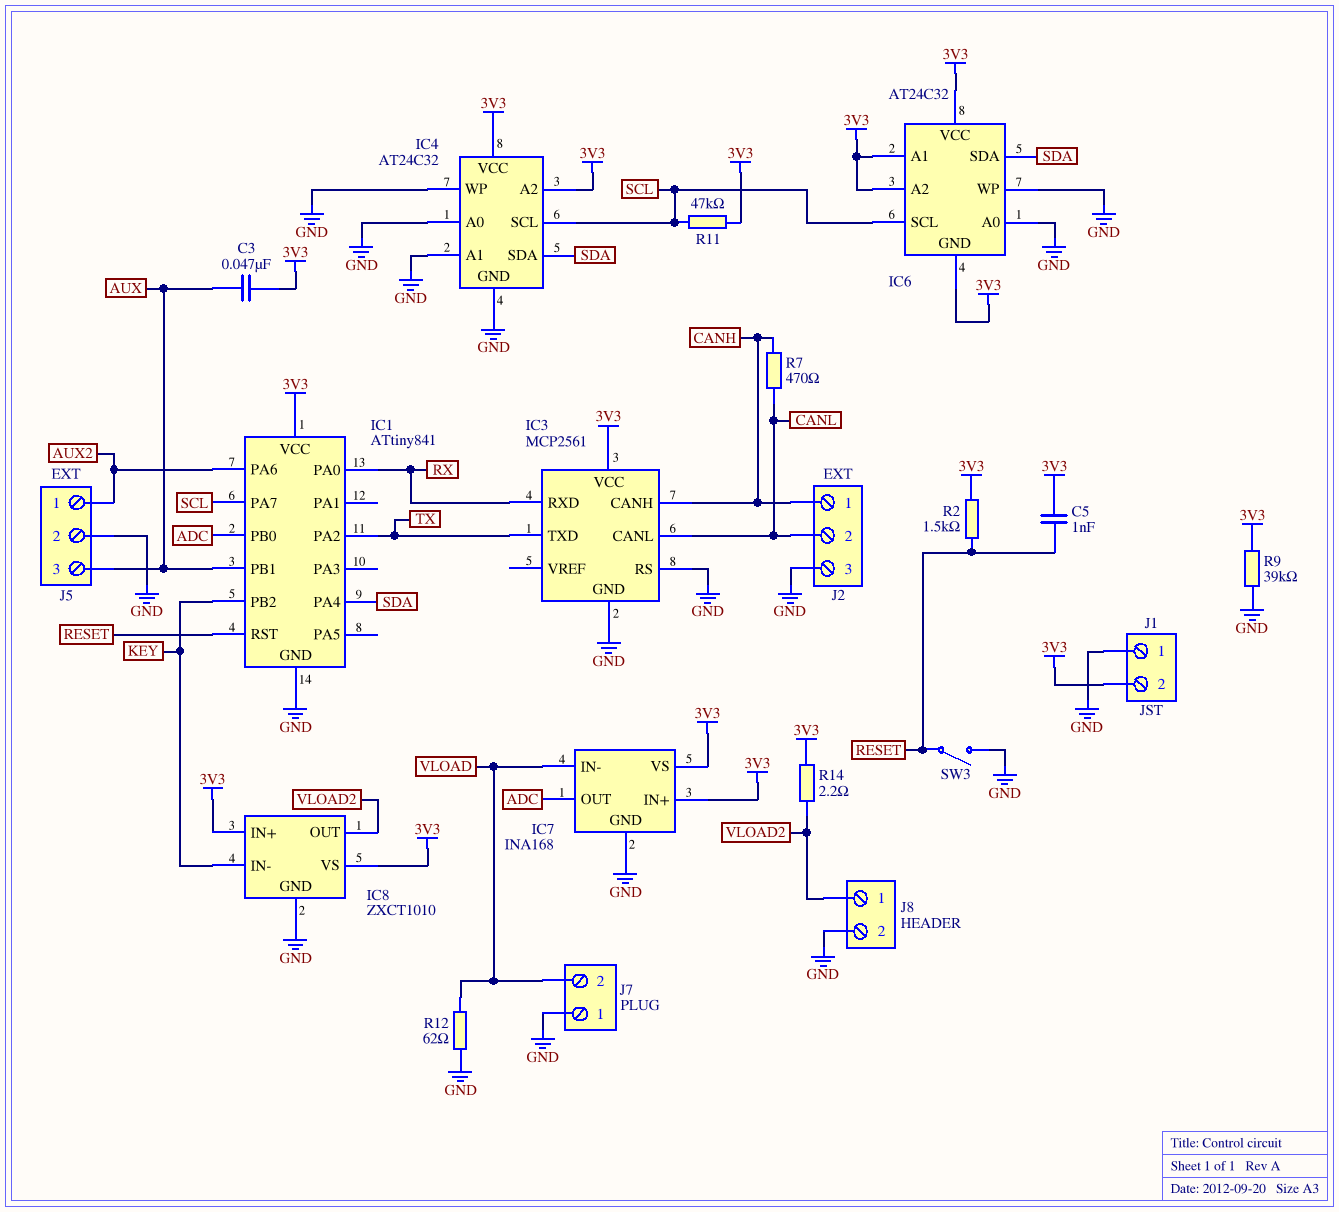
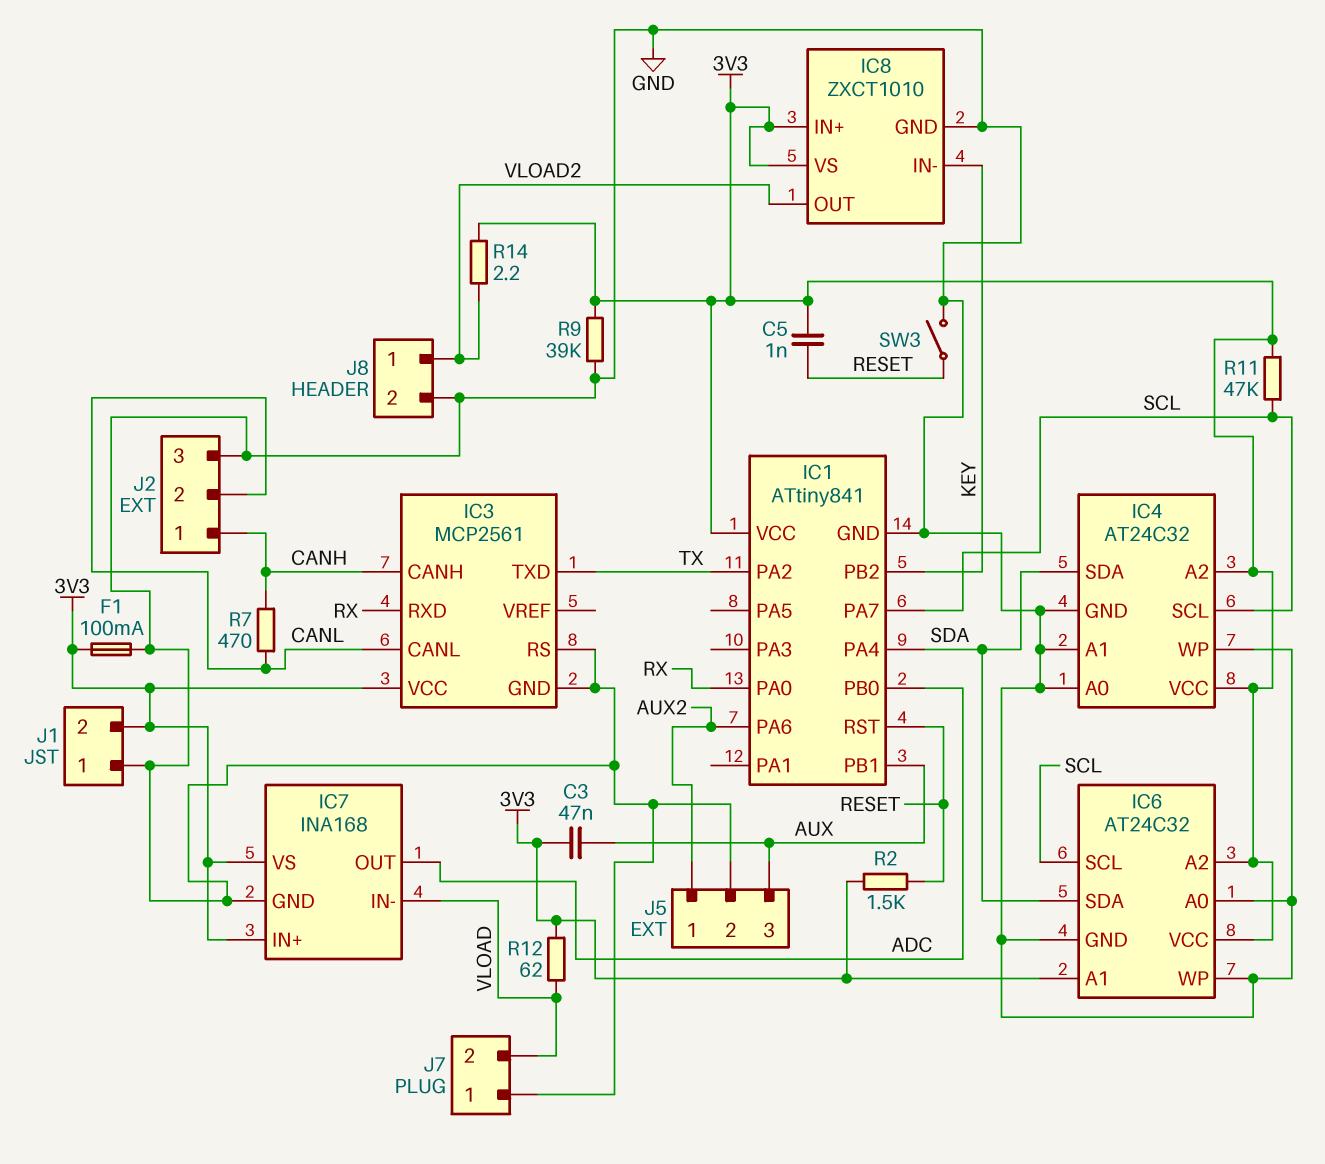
F1: none -> 100mA (3V3, GND)
IC6 pin GND: 3V3 -> GND
R12: 62 (GND, VLOAD) -> 62 (3V3, VLOAD)

